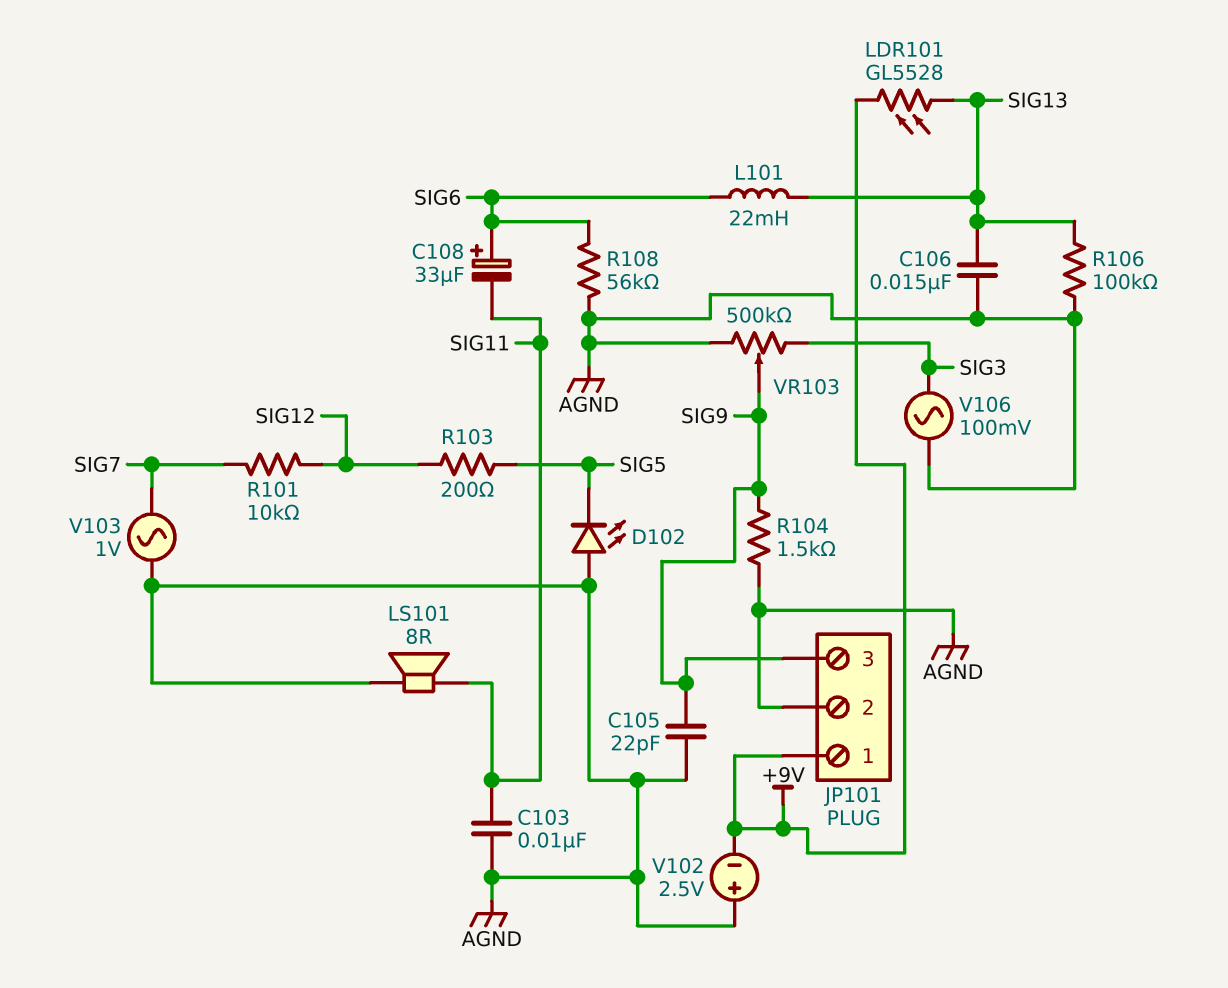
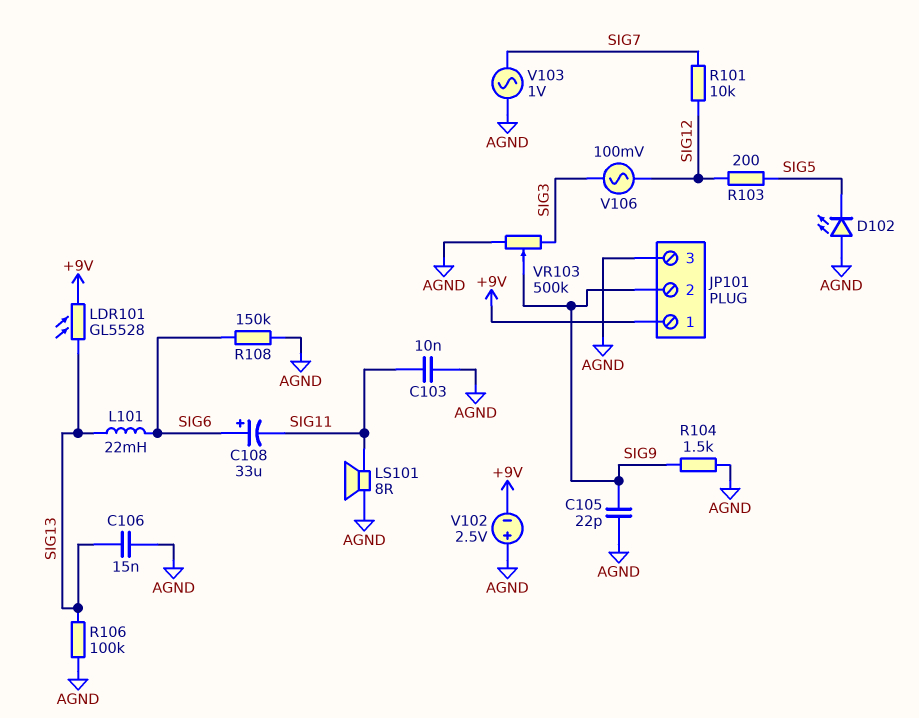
JP101 pin 2: AGND -> SIG9
JP101 pin 3: SIG9 -> AGND
R108: 56k (AGND, SIG6) -> 150k (AGND, SIG6)
V106: AC 100mV (AGND, SIG3) -> AC 100mV (SIG3, SIG12)

